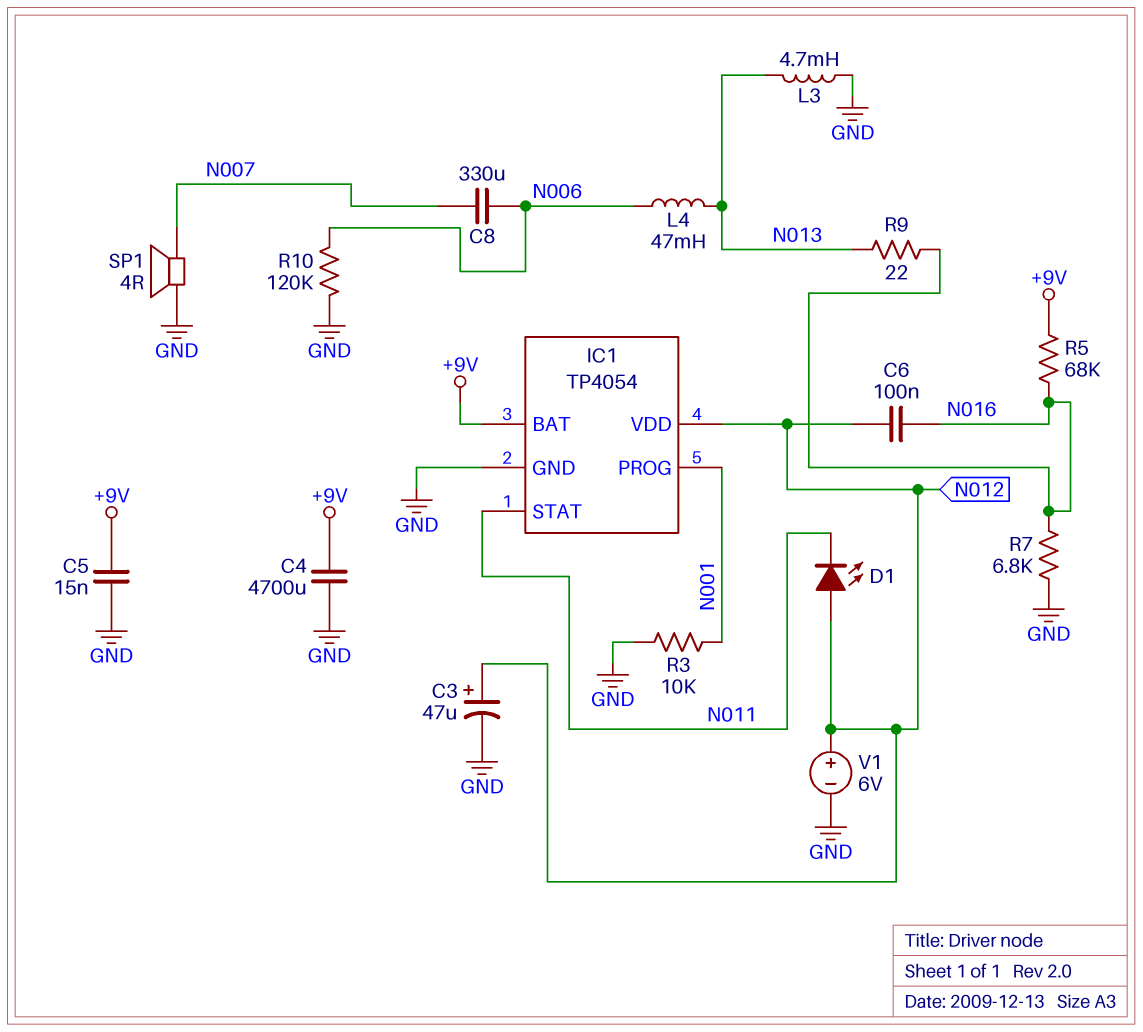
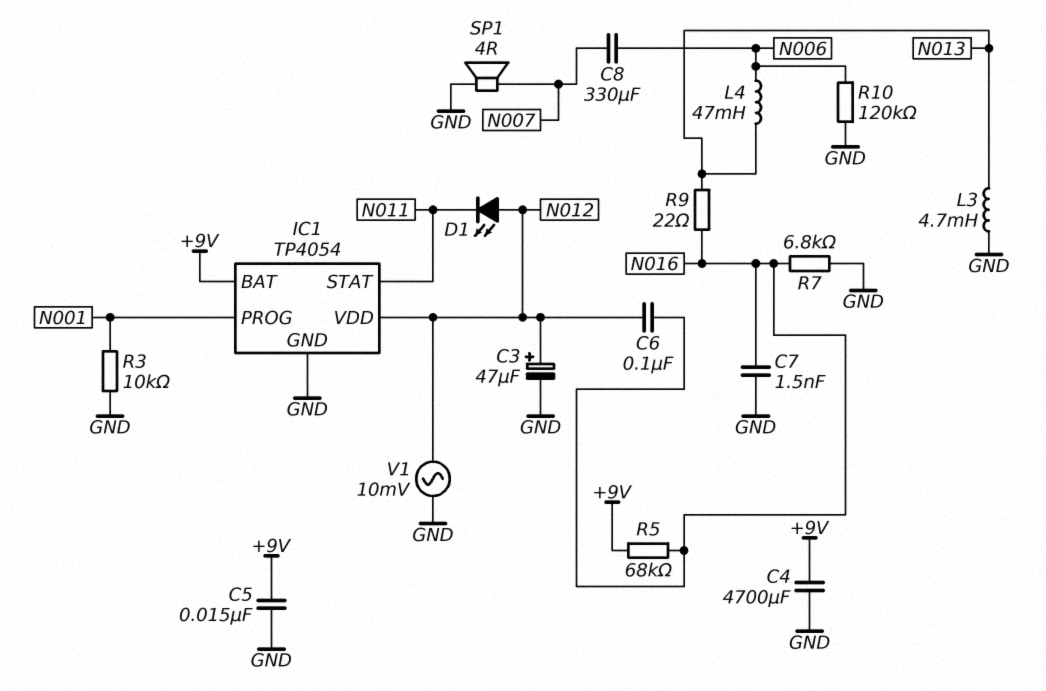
C7: none -> 1.5nF (GND, N016)
V1: 6V (plus N012, minus GND) -> AC 10mV (GND, N012)

